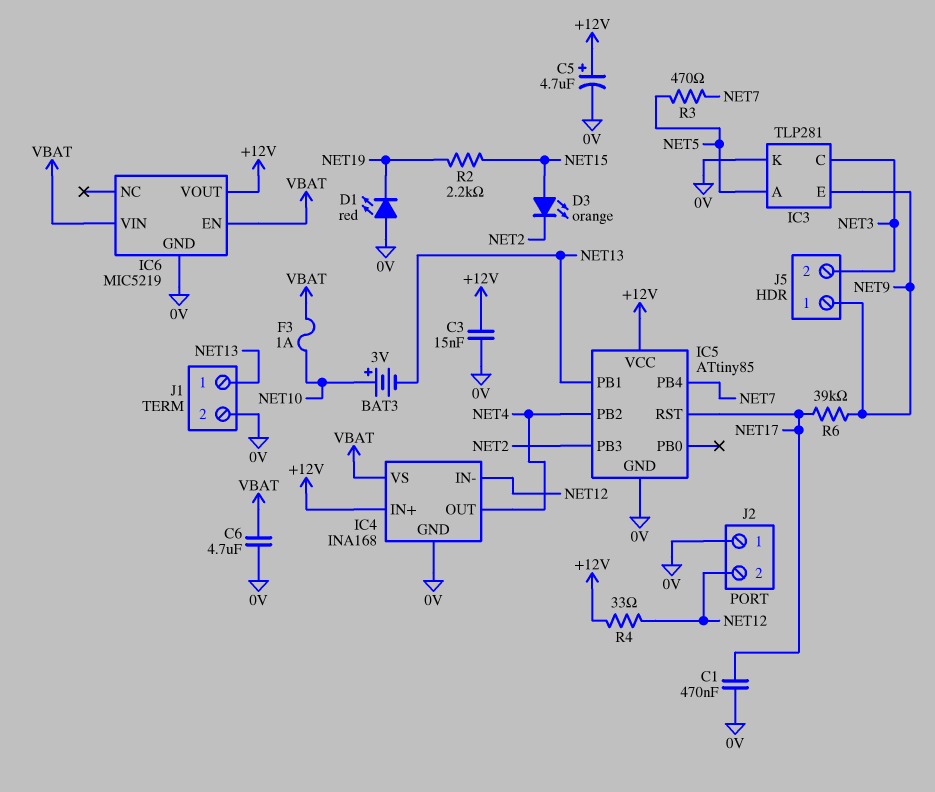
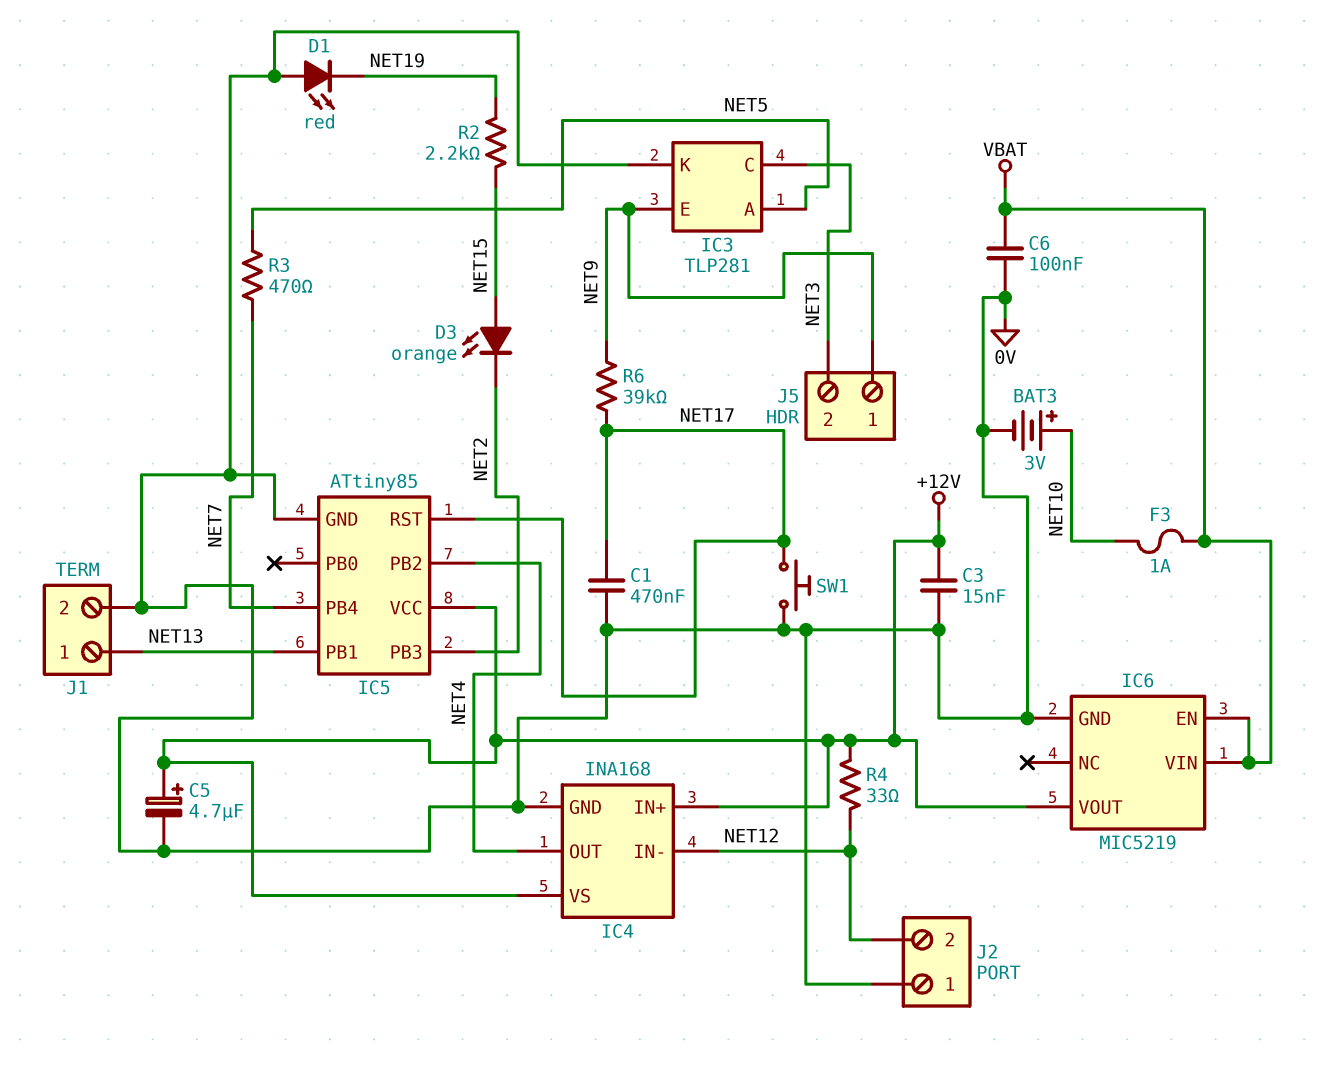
BAT3: 3V (plus NET10, minus NET13) -> 3V (plus NET10, minus 0V)
C6: 4.7uF (0V, VBAT) -> 100nF (0V, VBAT)
IC4 pin VS: VBAT -> +12V
SW1: none -> button (0V, NET17)

